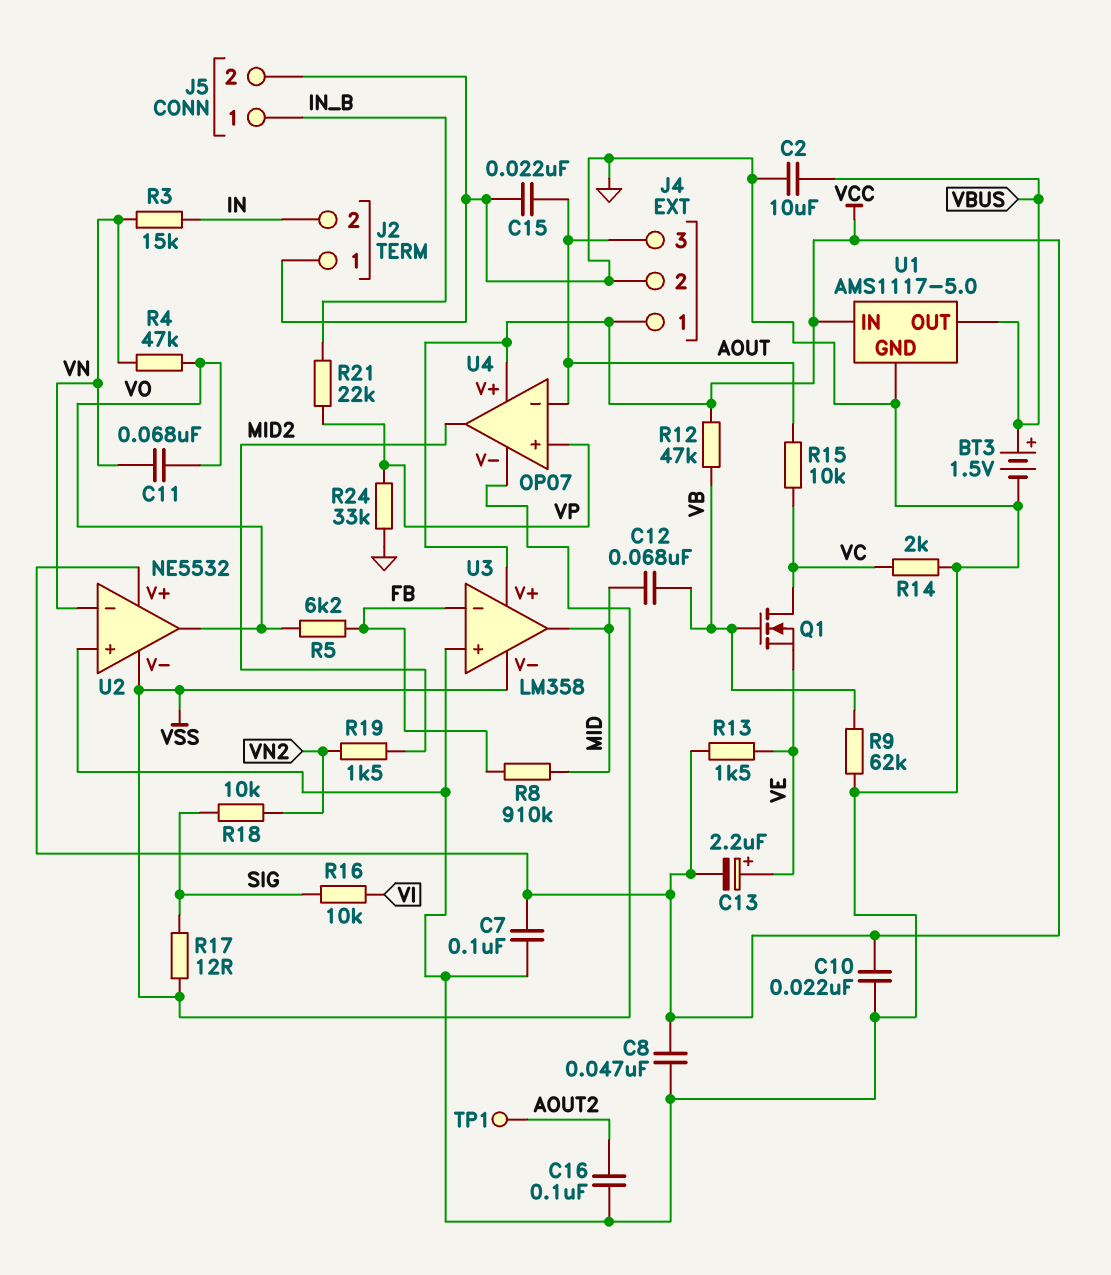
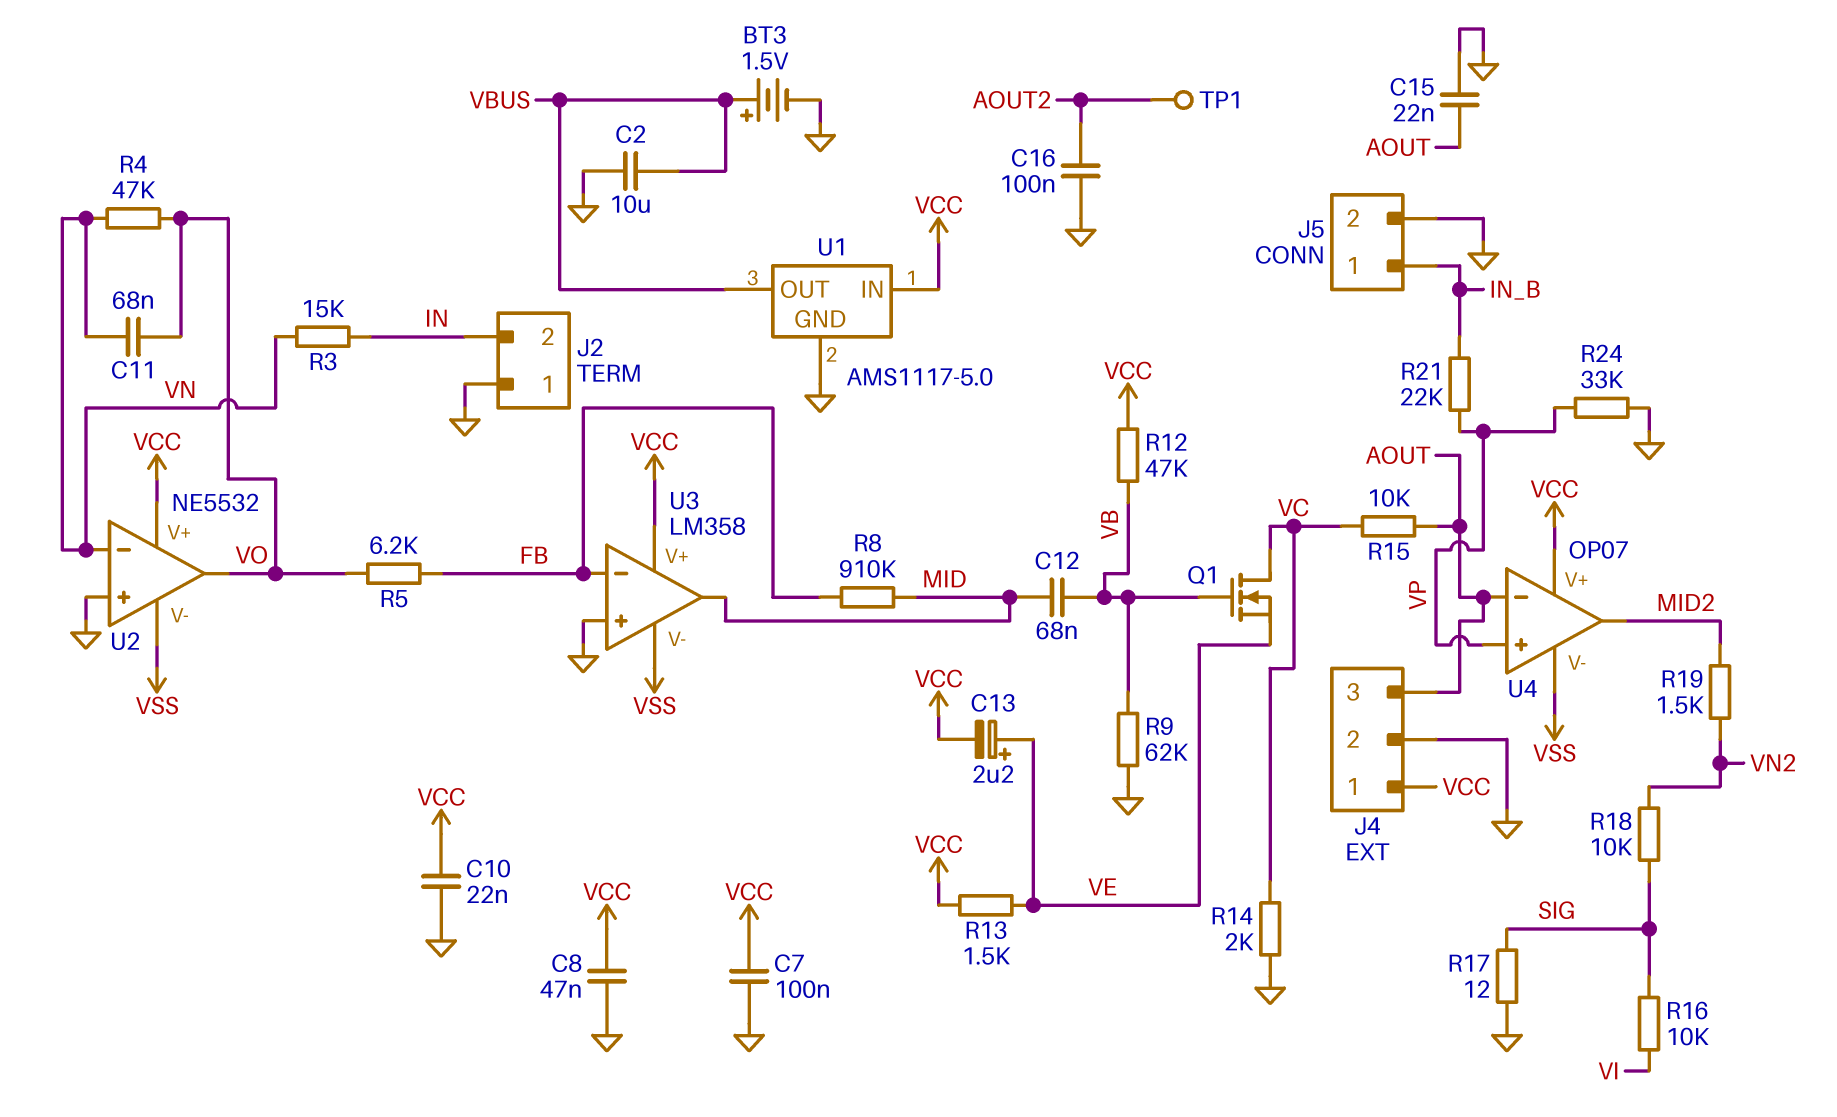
R17: 12 (SIG, VSS) -> 12 (GND, SIG)

